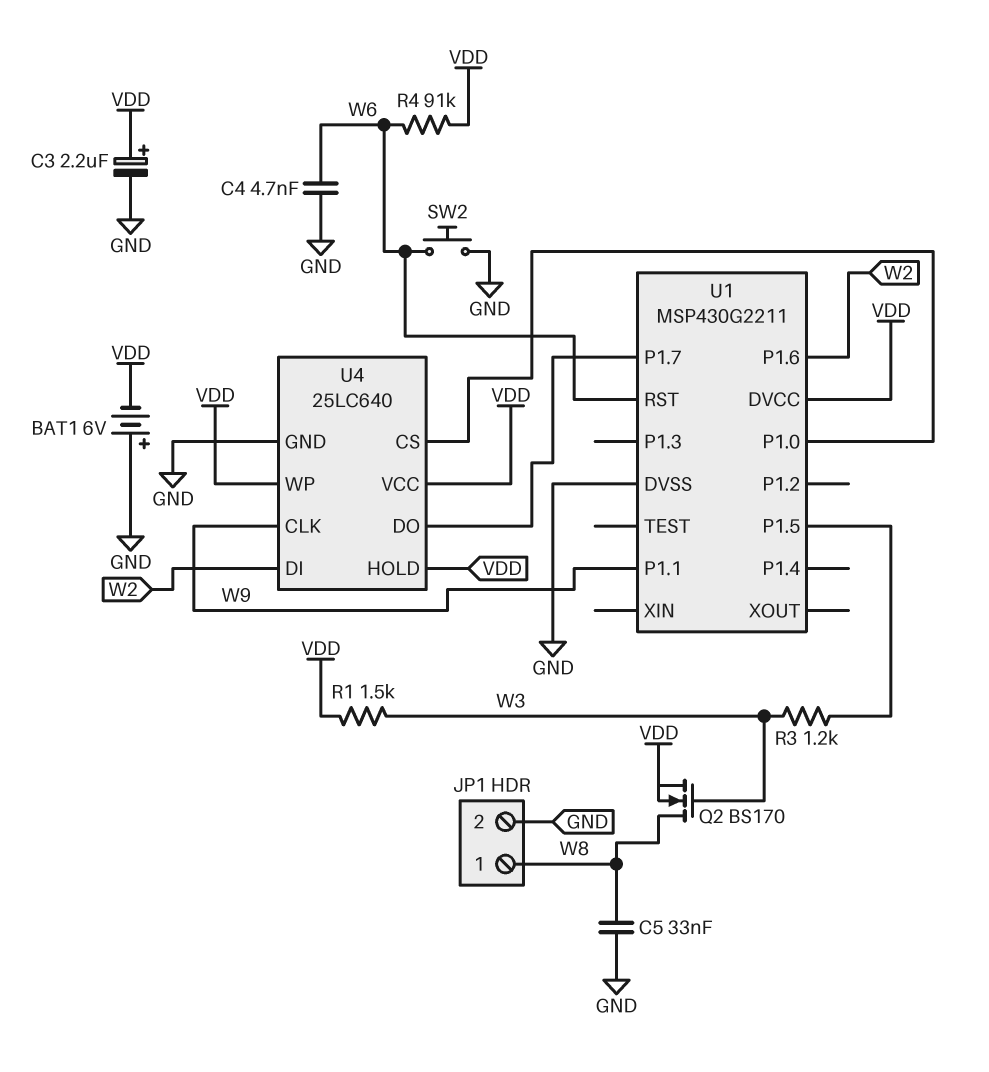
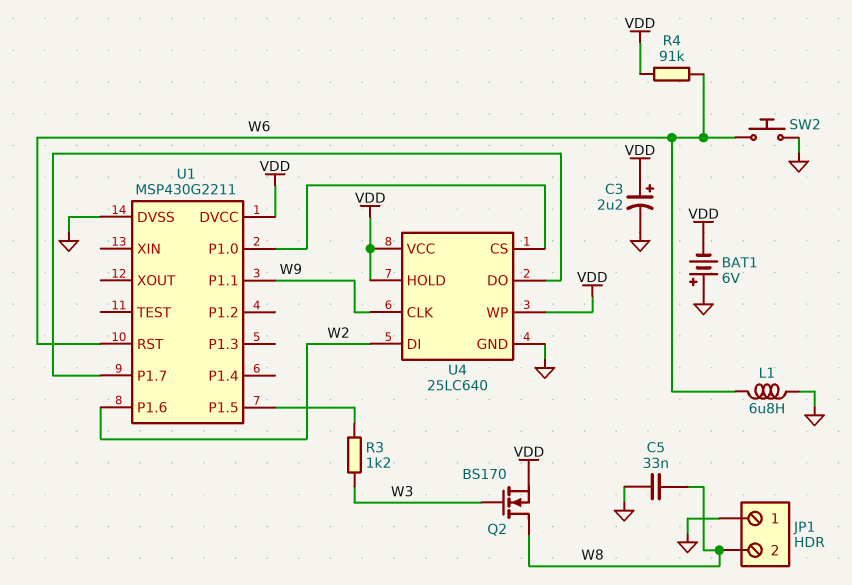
C4: 4.7nF (GND, W6) -> none
JP1 pin 1: W8 -> GND
JP1 pin 2: GND -> W8
L1: none -> 6.8uH (GND, W6)
R1: 1.5k (VDD, W3) -> none

